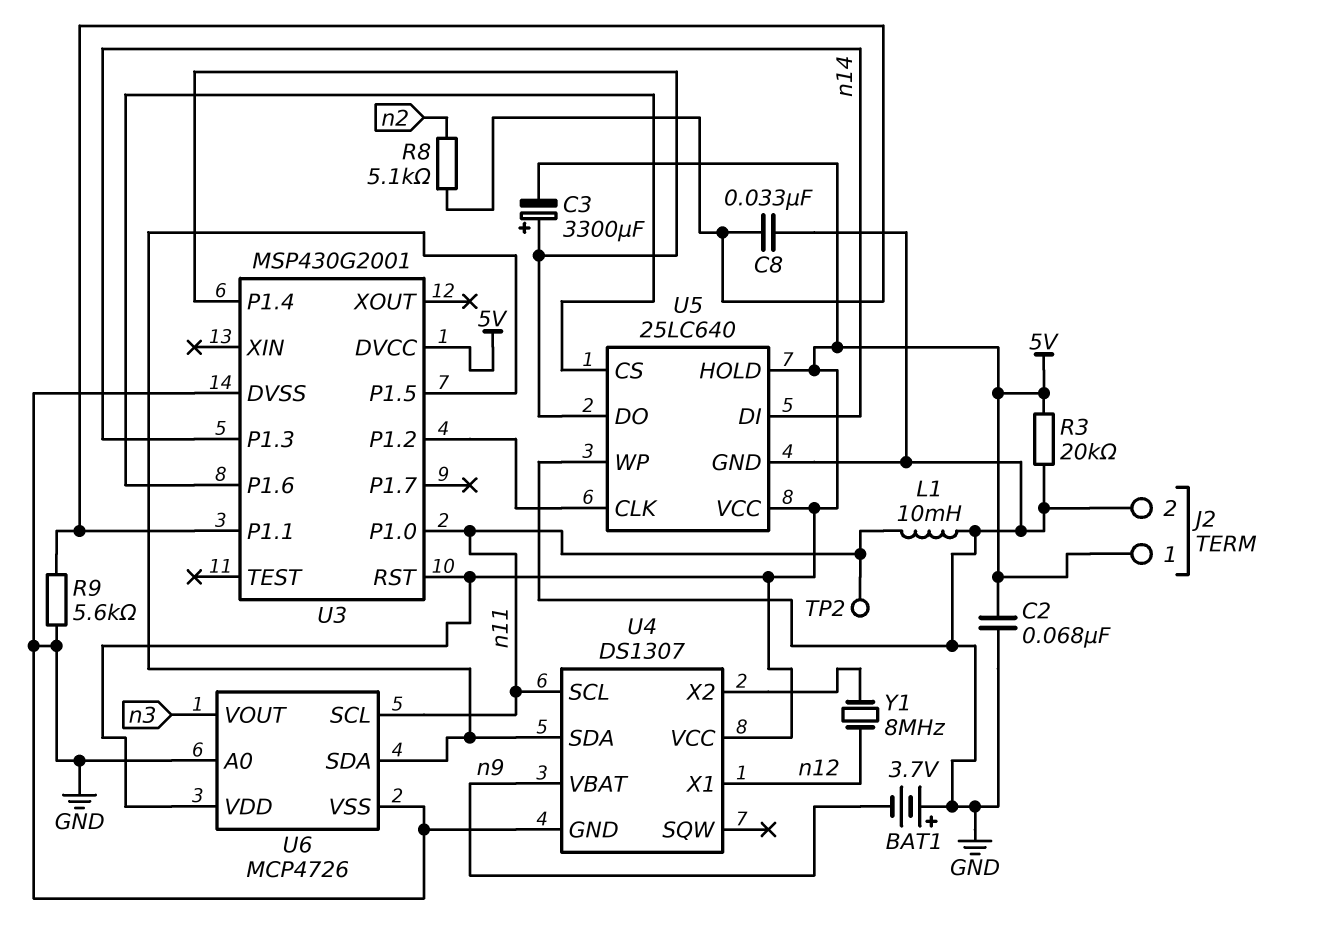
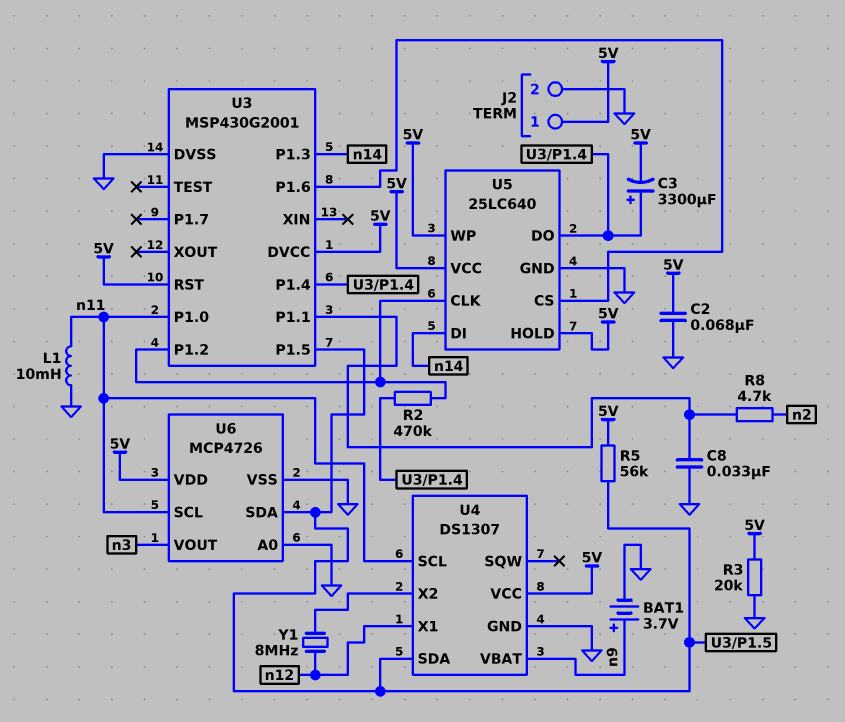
BAT1: 3.7V (plus GND, minus n9) -> 3.7V (plus n9, minus GND)
R2: none -> 470k (U3/P1.2, U3/P1.4)
R5: none -> 56k (5V, U3/P1.5)
R8: 5.1k (U3/P1.1, n2) -> 4.7k (U3/P1.1, n2)
R9: 5.6k (GND, U3/P1.1) -> none
TP2: test point (n11) -> none
U5 pin WP: GND -> 5V

